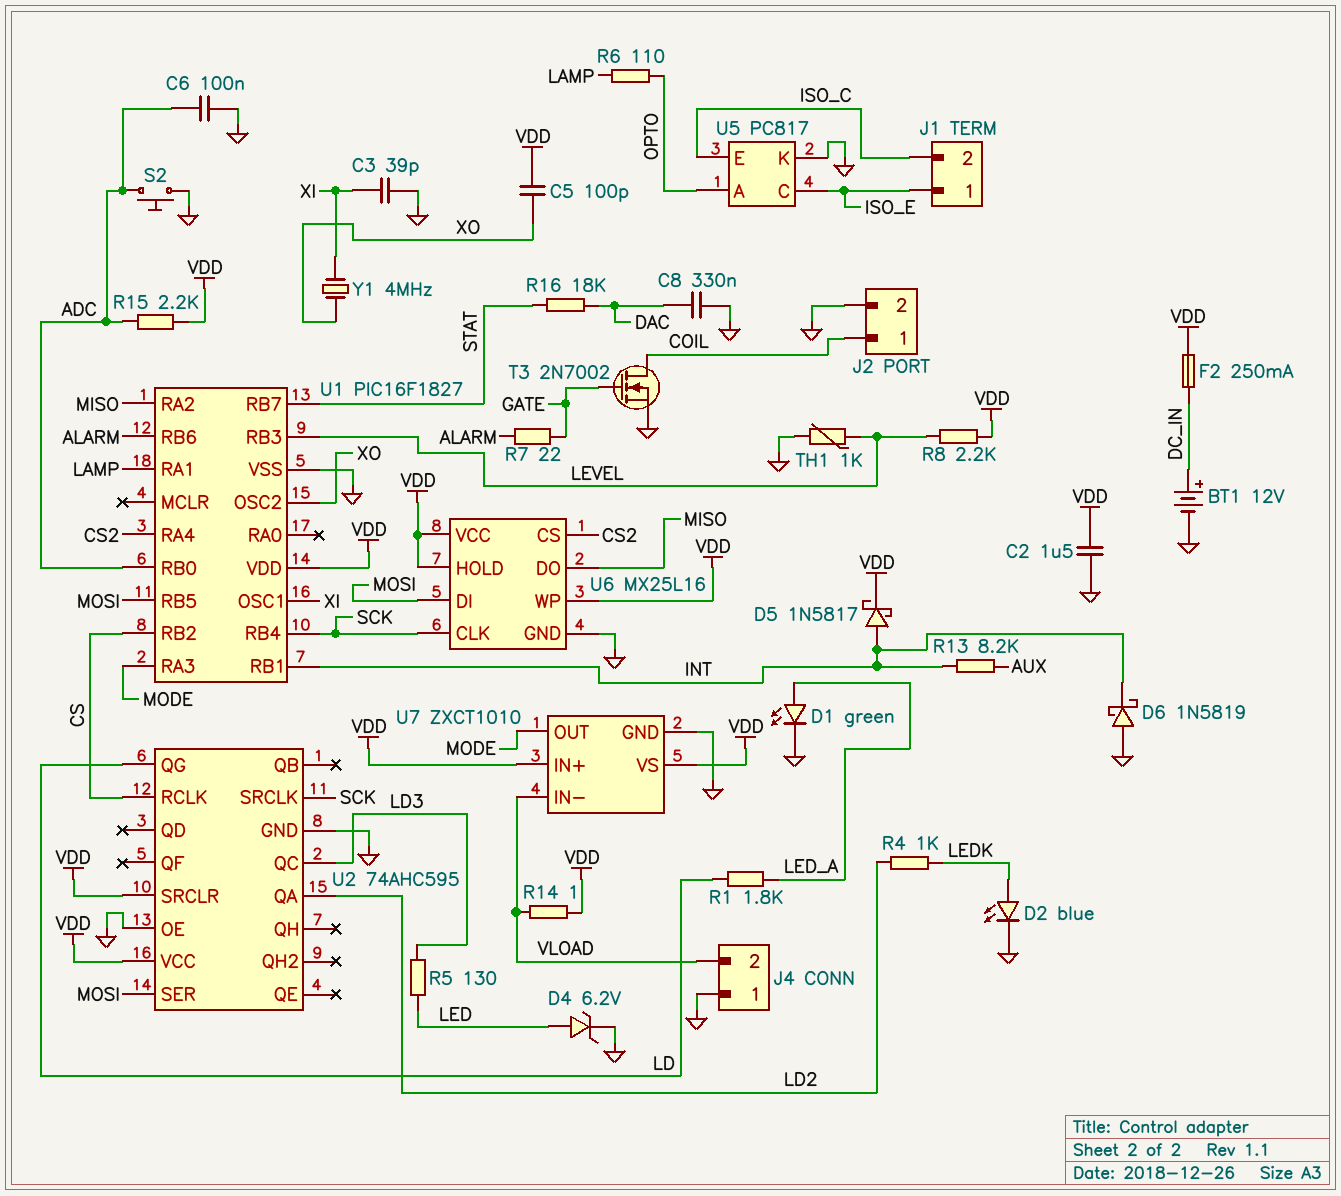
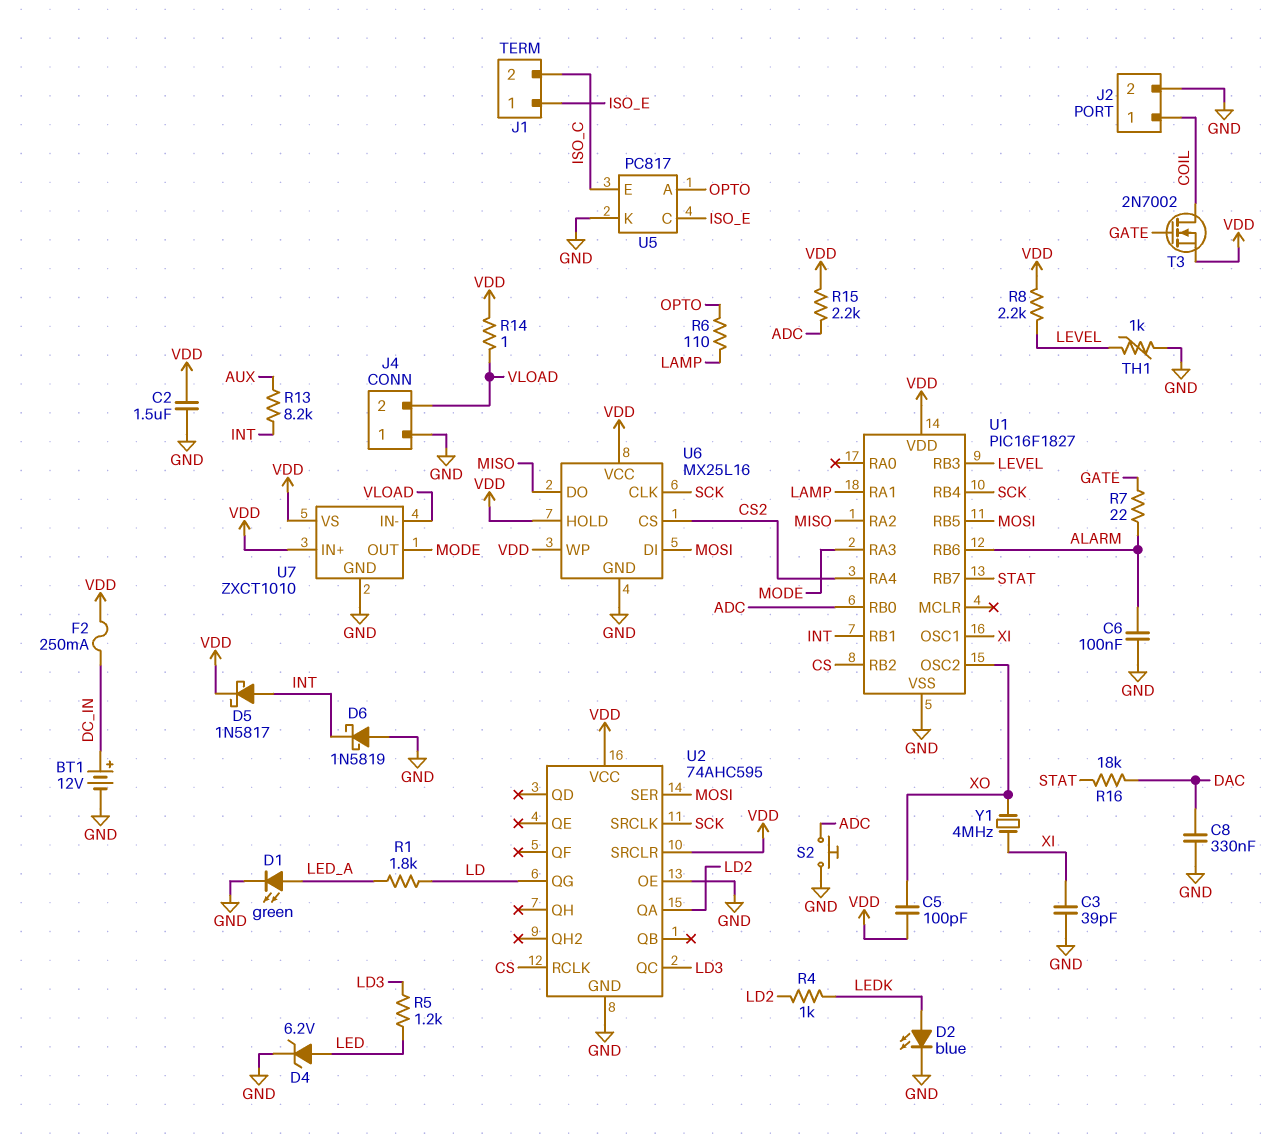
C6: 100nF (ADC, GND) -> 100nF (ALARM, GND)
R5: 130 (LD3, LED) -> 1.2k (LD3, LED)
T3: NMOS 2N7002 (G GATE, D COIL, S GND) -> NMOS 2N7002 (G GATE, D COIL, S VDD)

